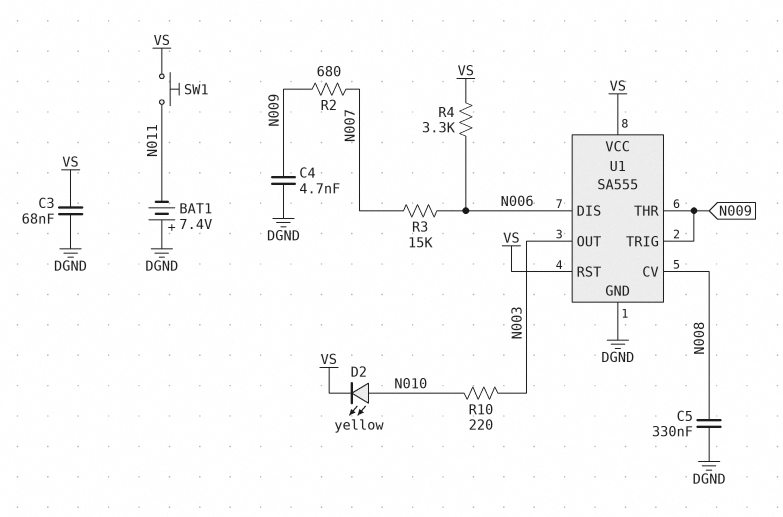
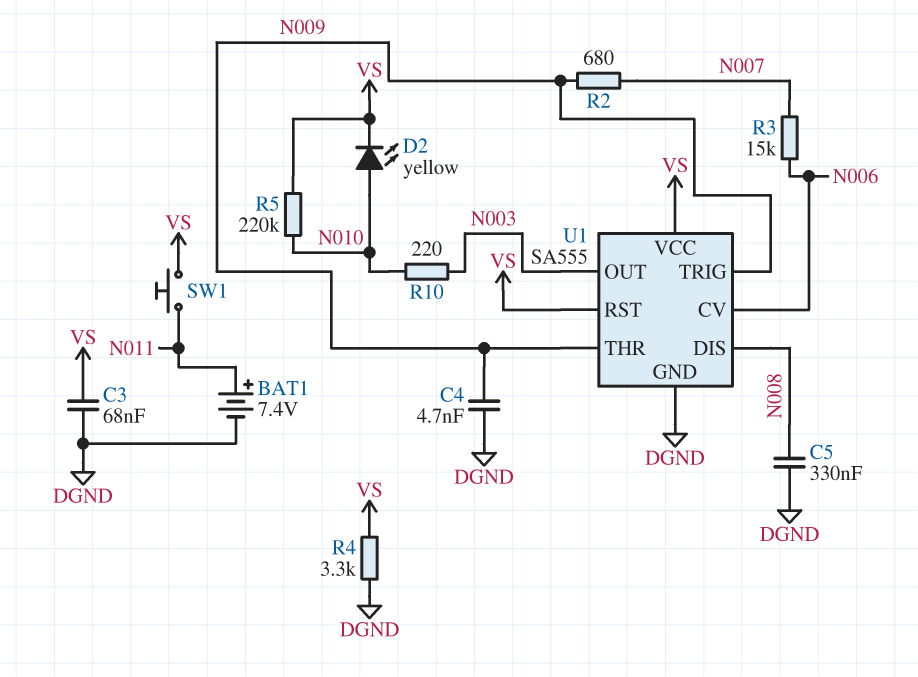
BAT1: 7.4V (plus DGND, minus N011) -> 7.4V (plus N011, minus DGND)
R4: 3.3k (N006, VS) -> 3.3k (DGND, VS)
R5: none -> 220k (N010, VS)
U1 pin CV: N008 -> N006
U1 pin DIS: N006 -> N008

